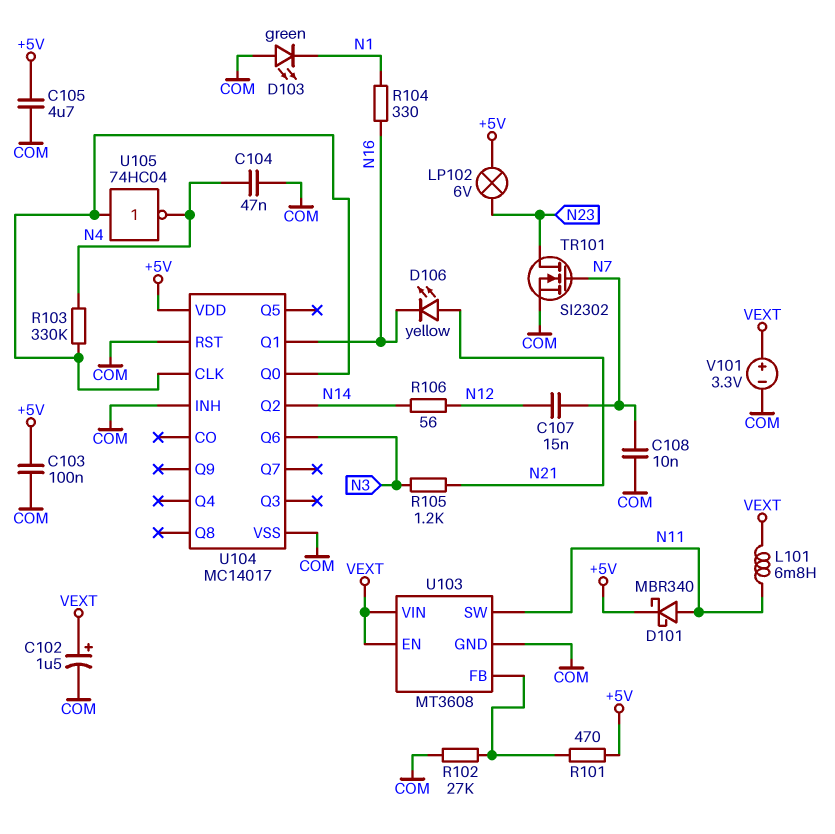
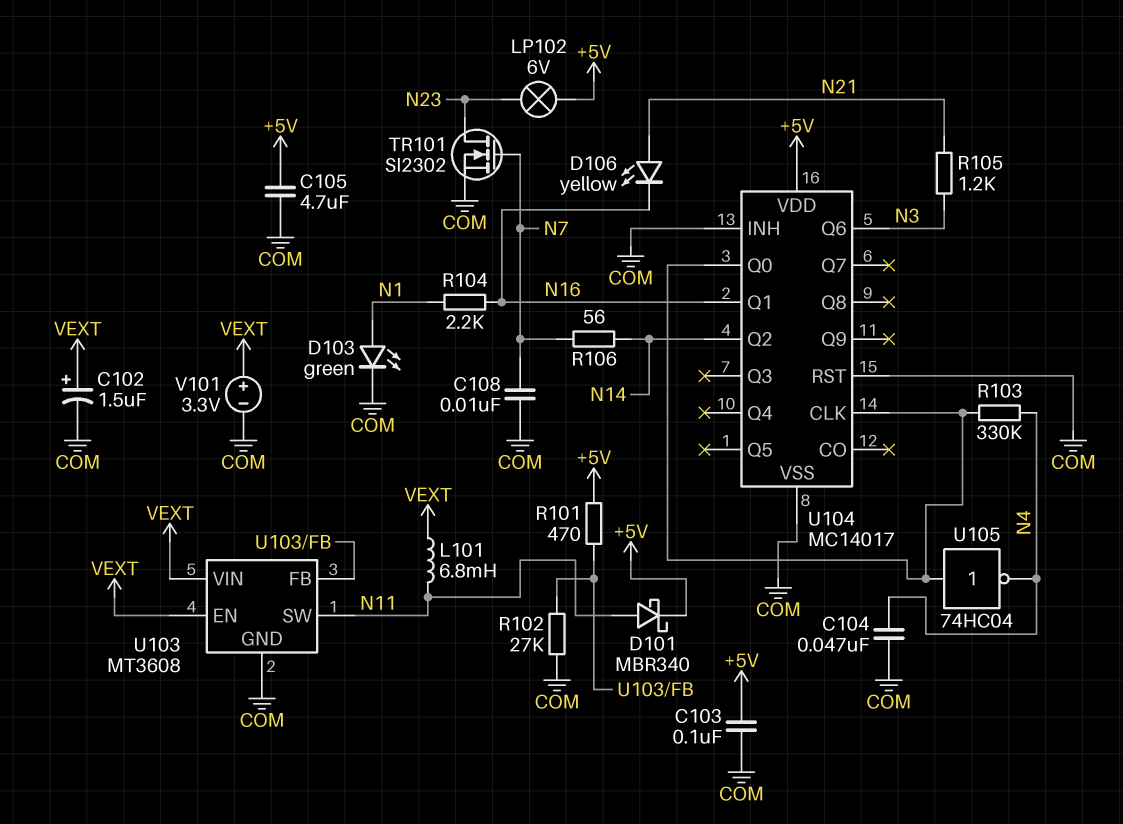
C107: 15nF (N7, N12) -> none
D103: LED green (A COM, K N1) -> LED green (A N1, K COM)
R104: 330 (N1, N16) -> 2.2k (N1, N16)
R106: 56 (N12, N14) -> 56 (N7, N14)

